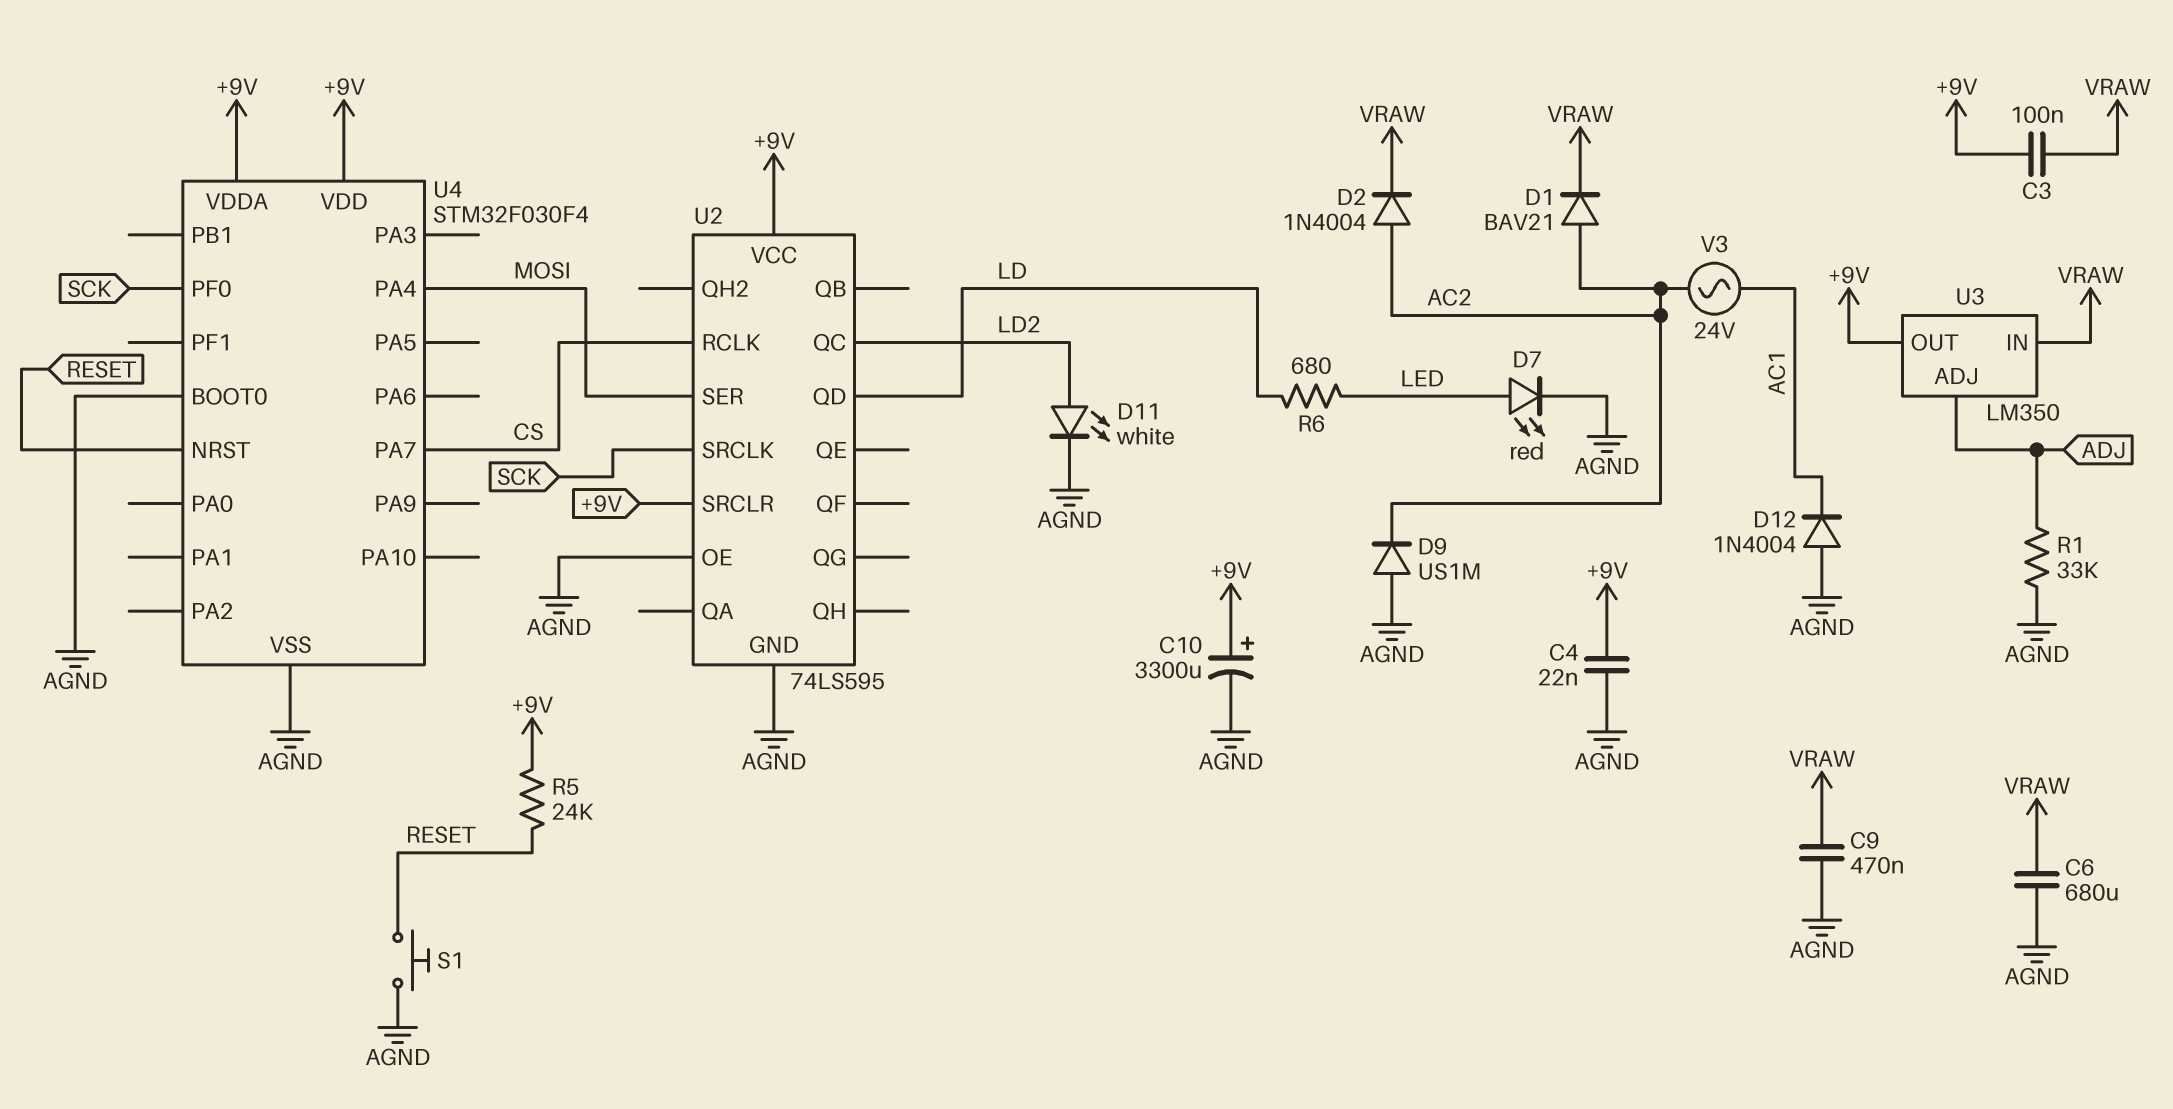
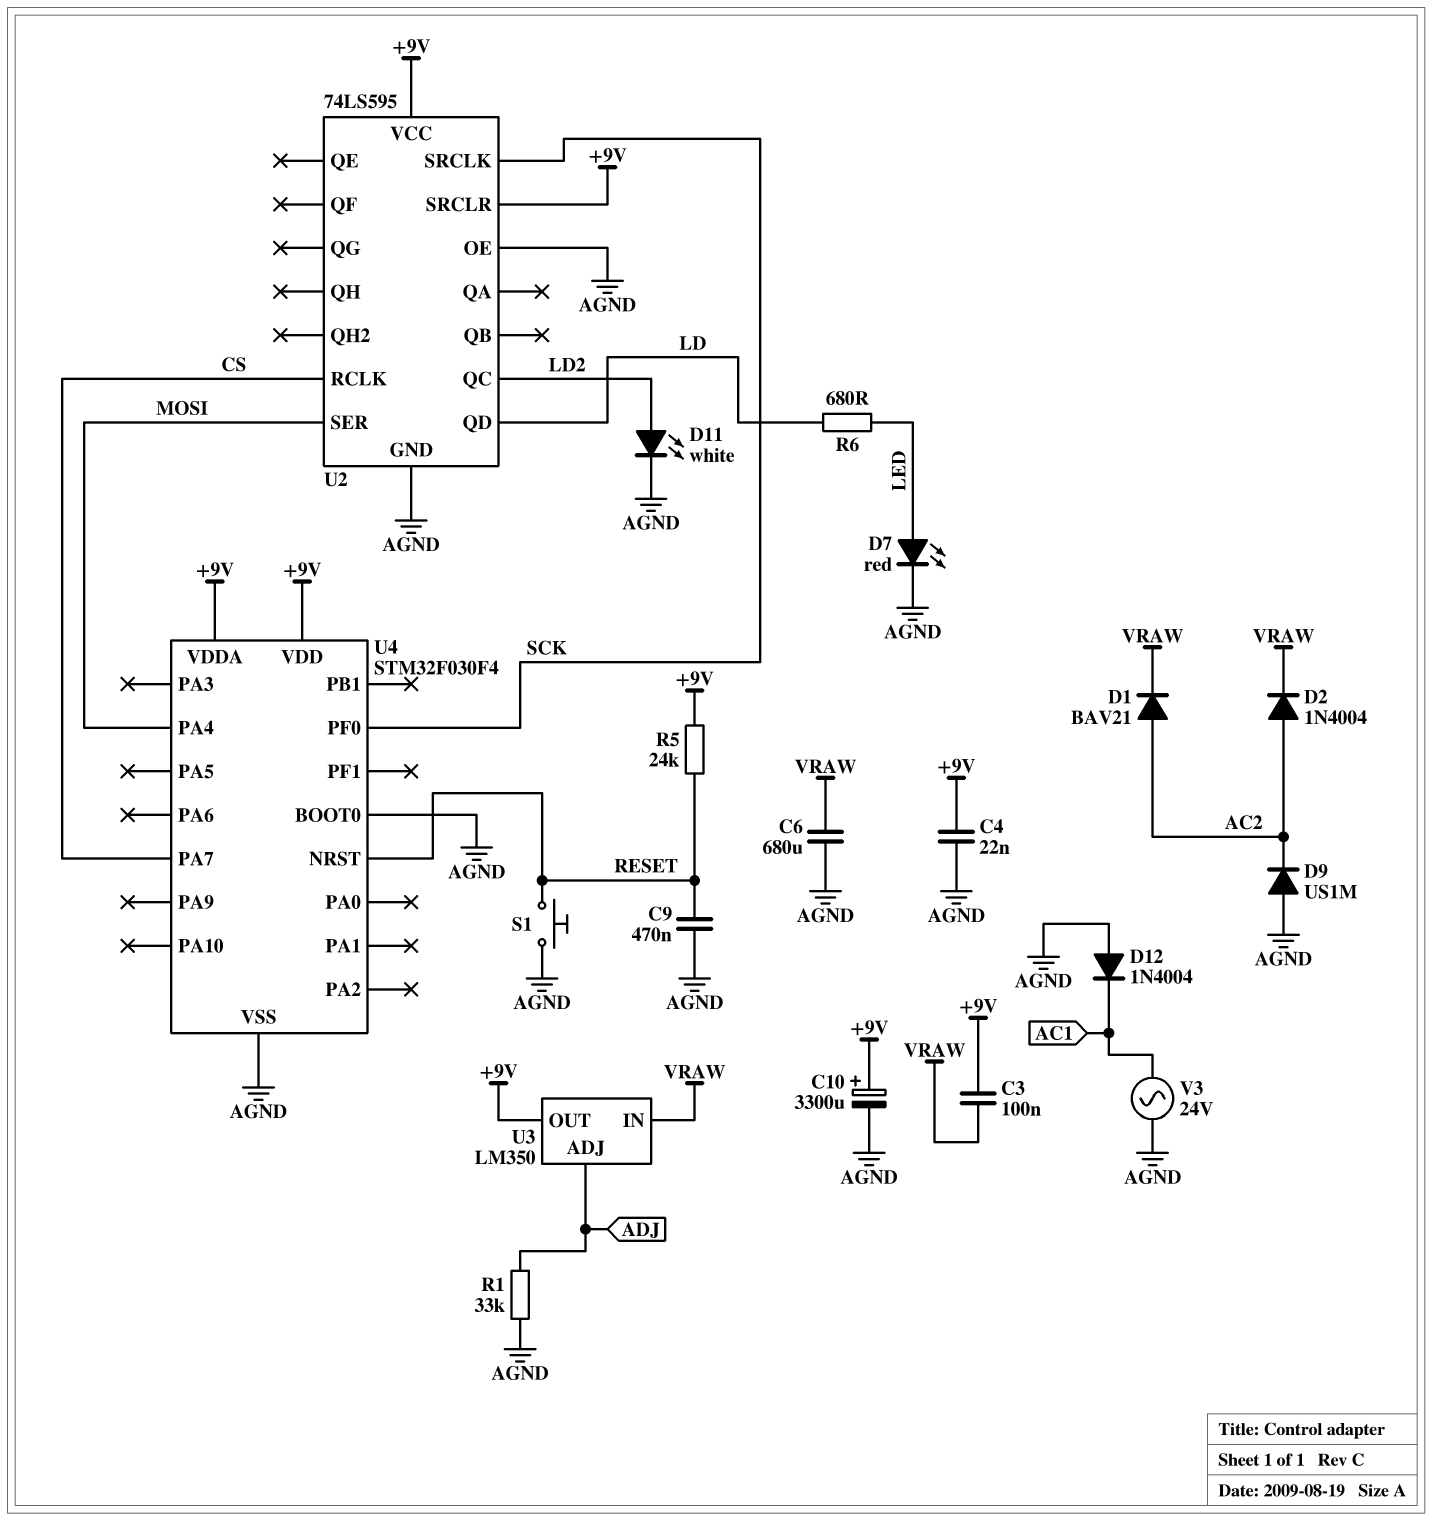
C9: 470nF (AGND, VRAW) -> 470nF (AGND, RESET)
V3: AC 24V (AC1, AC2) -> AC 24V (AC1, AGND)

